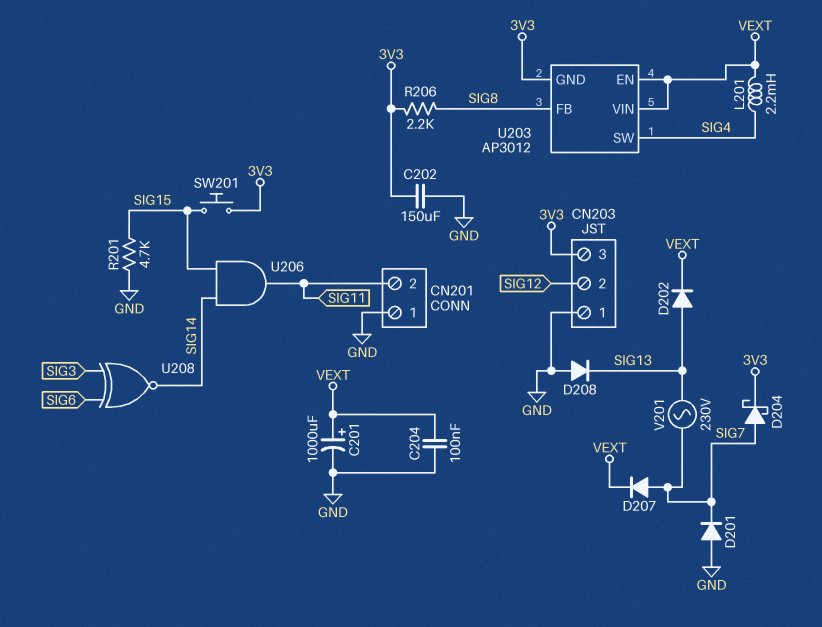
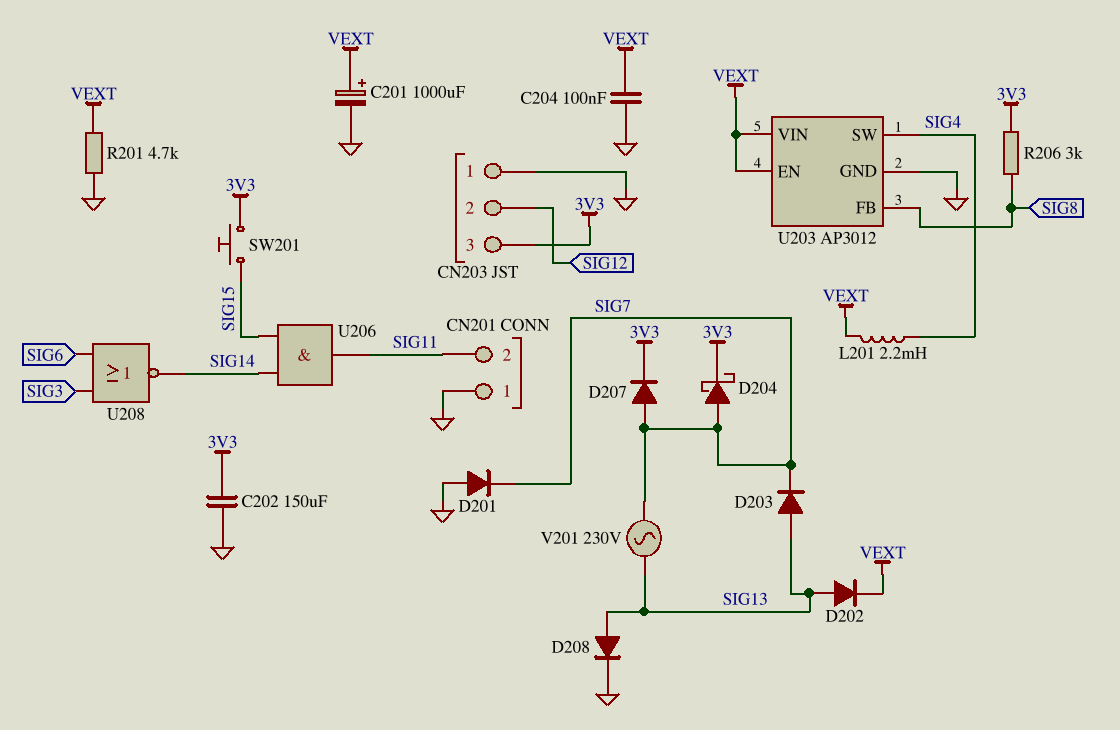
D203: none -> diode (A SIG13, K SIG7)
D207: diode (A SIG7, K VEXT) -> diode (A SIG7, K 3V3)
D208: diode (A GND, K SIG13) -> diode (A SIG13, K GND)
R201: 4.7k (GND, SIG15) -> 4.7k (GND, VEXT)
R206: 2.2k (3V3, SIG8) -> 3k (3V3, SIG8)
U203 pin GND: 3V3 -> GND
U208: XNOR (in SIG3, in SIG6, out SIG14) -> NOR (in SIG3, in SIG6, out SIG14)

